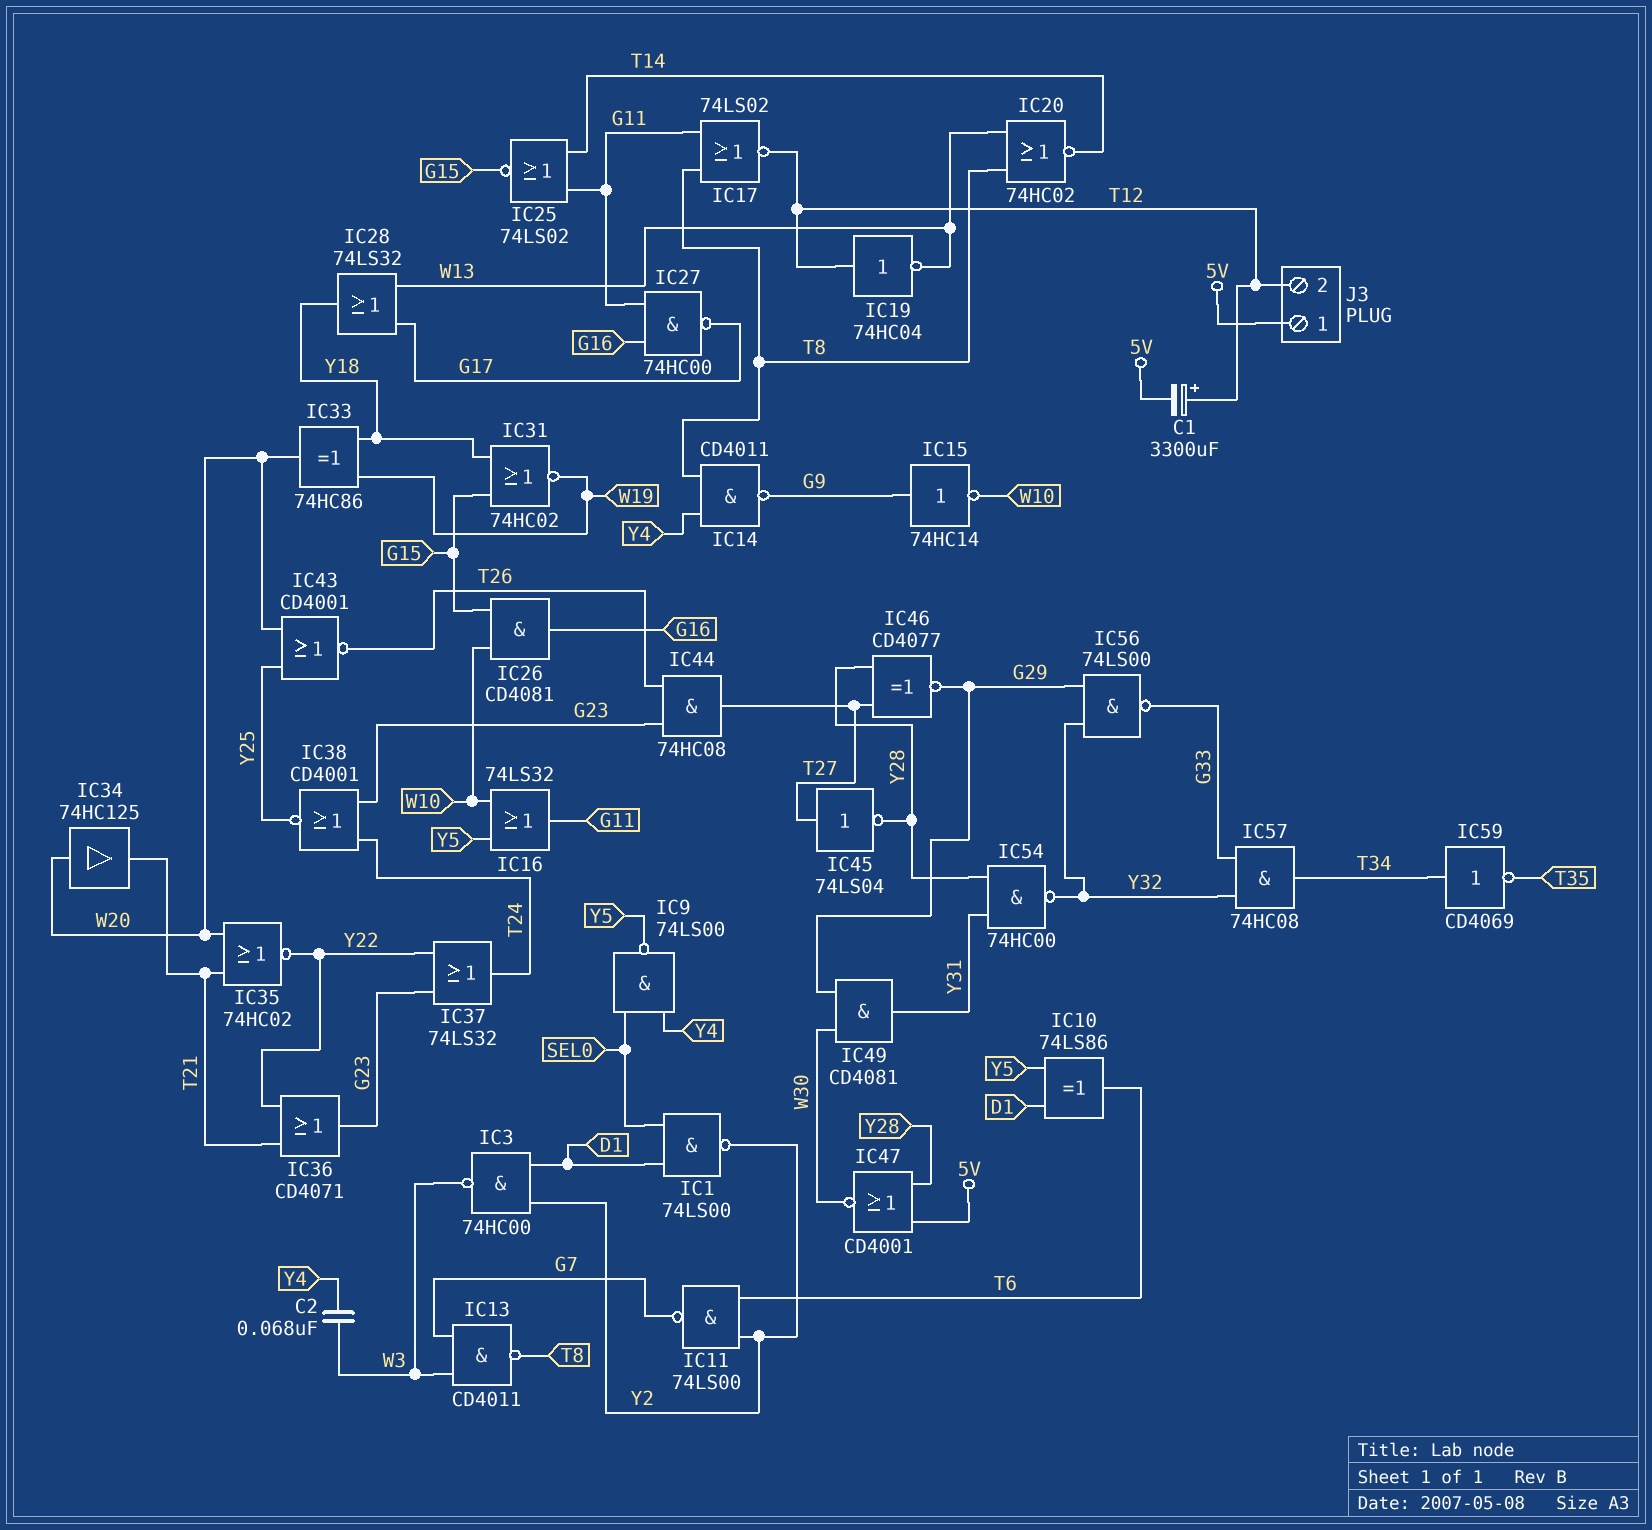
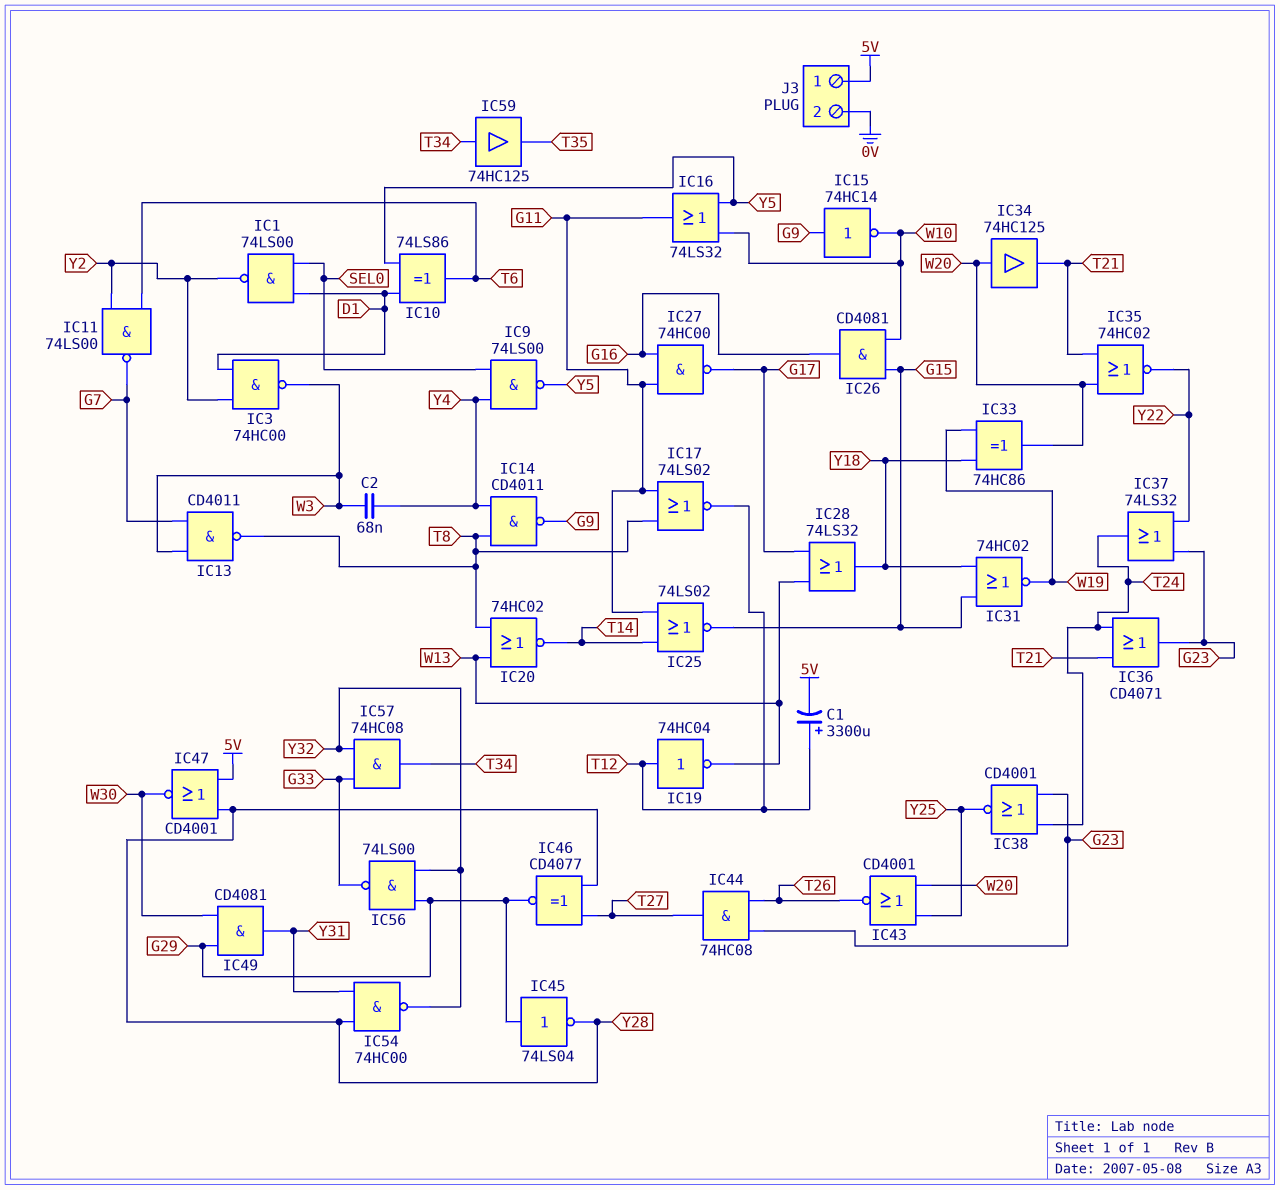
IC36: OR CD4071 (in T21, in Y22, out G23) -> OR CD4071 (in T21, in T24, out G23)
IC45: NOT 74LS04 (in T27, out Y28) -> NOT 74LS04 (in G29, out Y28)
IC59: NOT CD4069 (in T34, out T35) -> buffer 74HC125 (in T34, out T35)
J3 pin 2: T12 -> 0V

